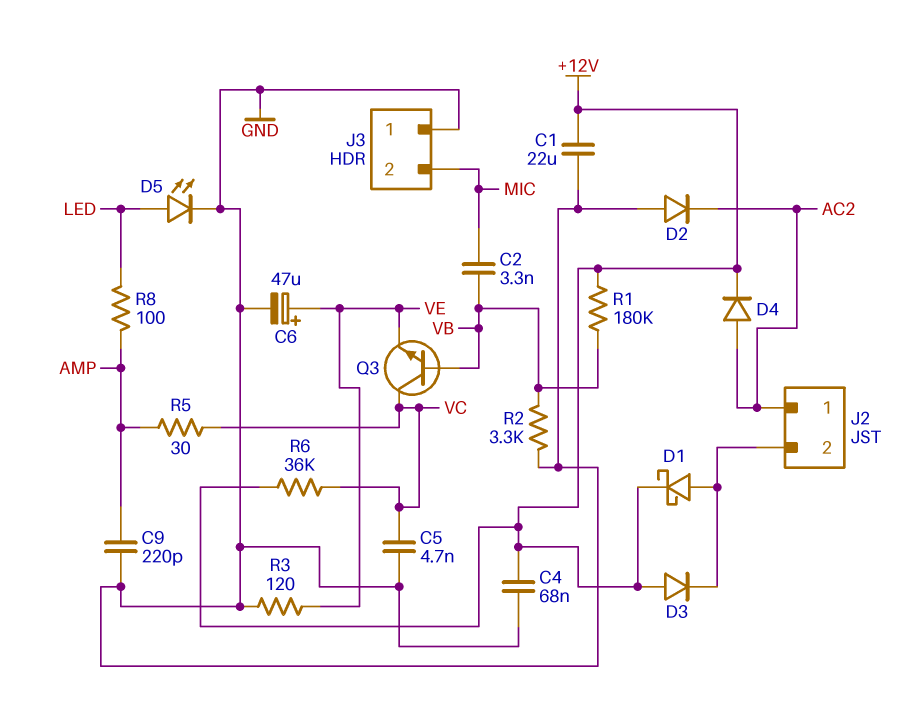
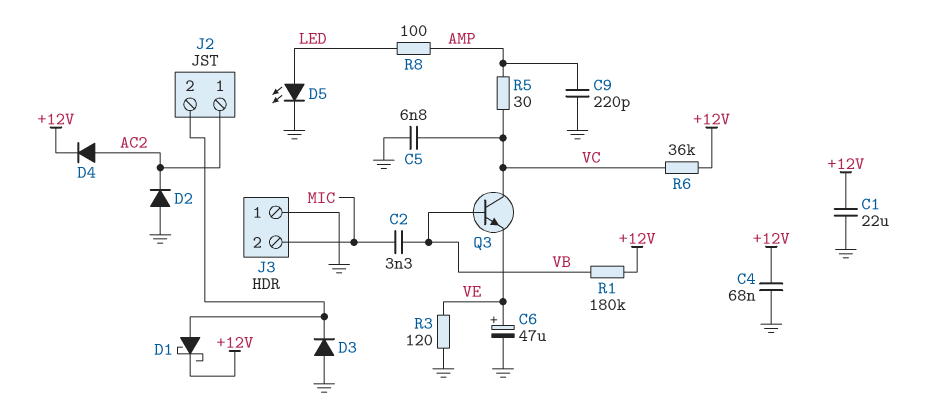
C5: 4.7nF (GND, VC) -> 6.8nF (GND, VC)
D3: diode (A +12V, K J2/2) -> diode (A GND, K J2/2)
R2: 3.3k (GND, VB) -> none

